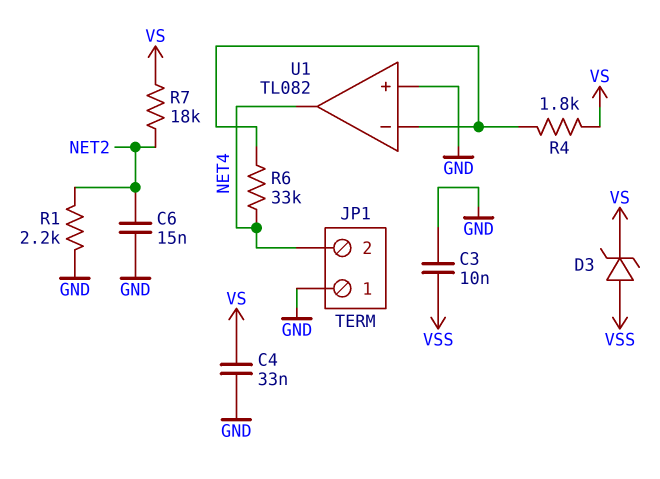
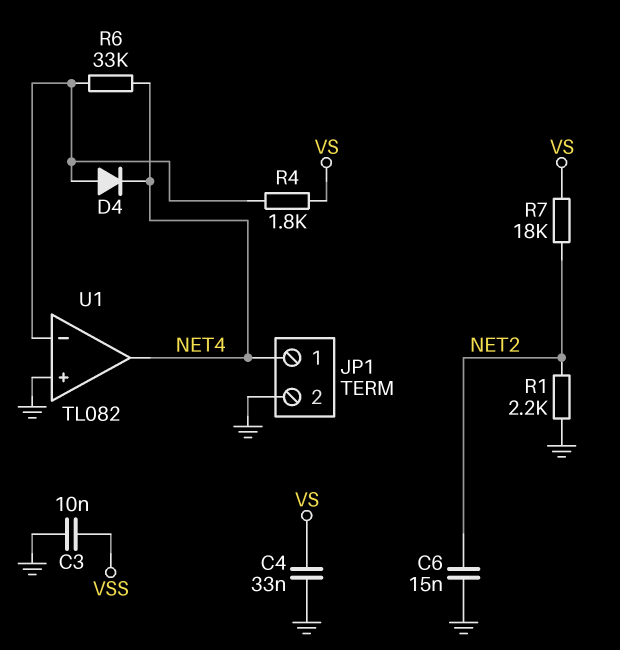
D3: zener (A VSS, K VS) -> none
D4: none -> diode (A U1/in-, K NET4)
JP1 pin 1: GND -> NET4
JP1 pin 2: NET4 -> GND

